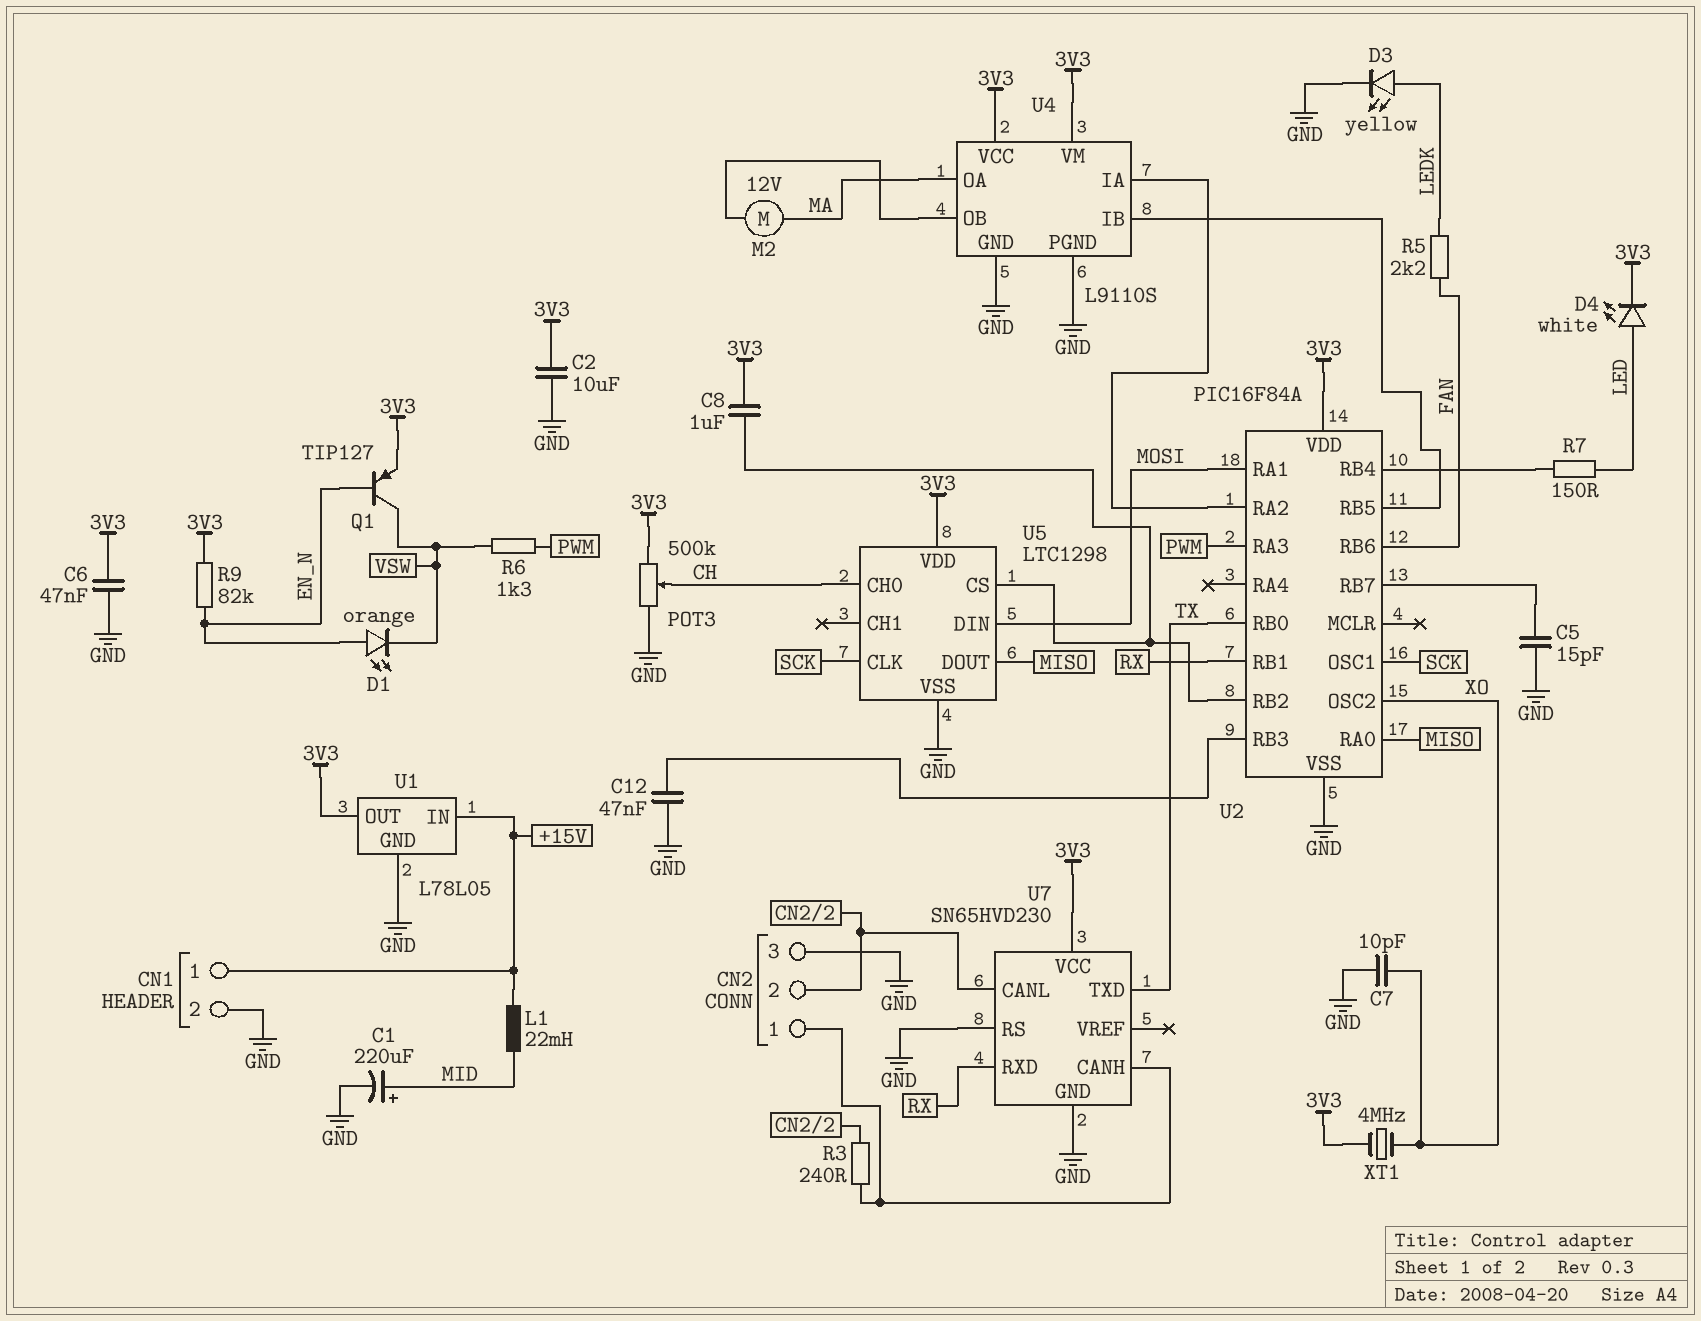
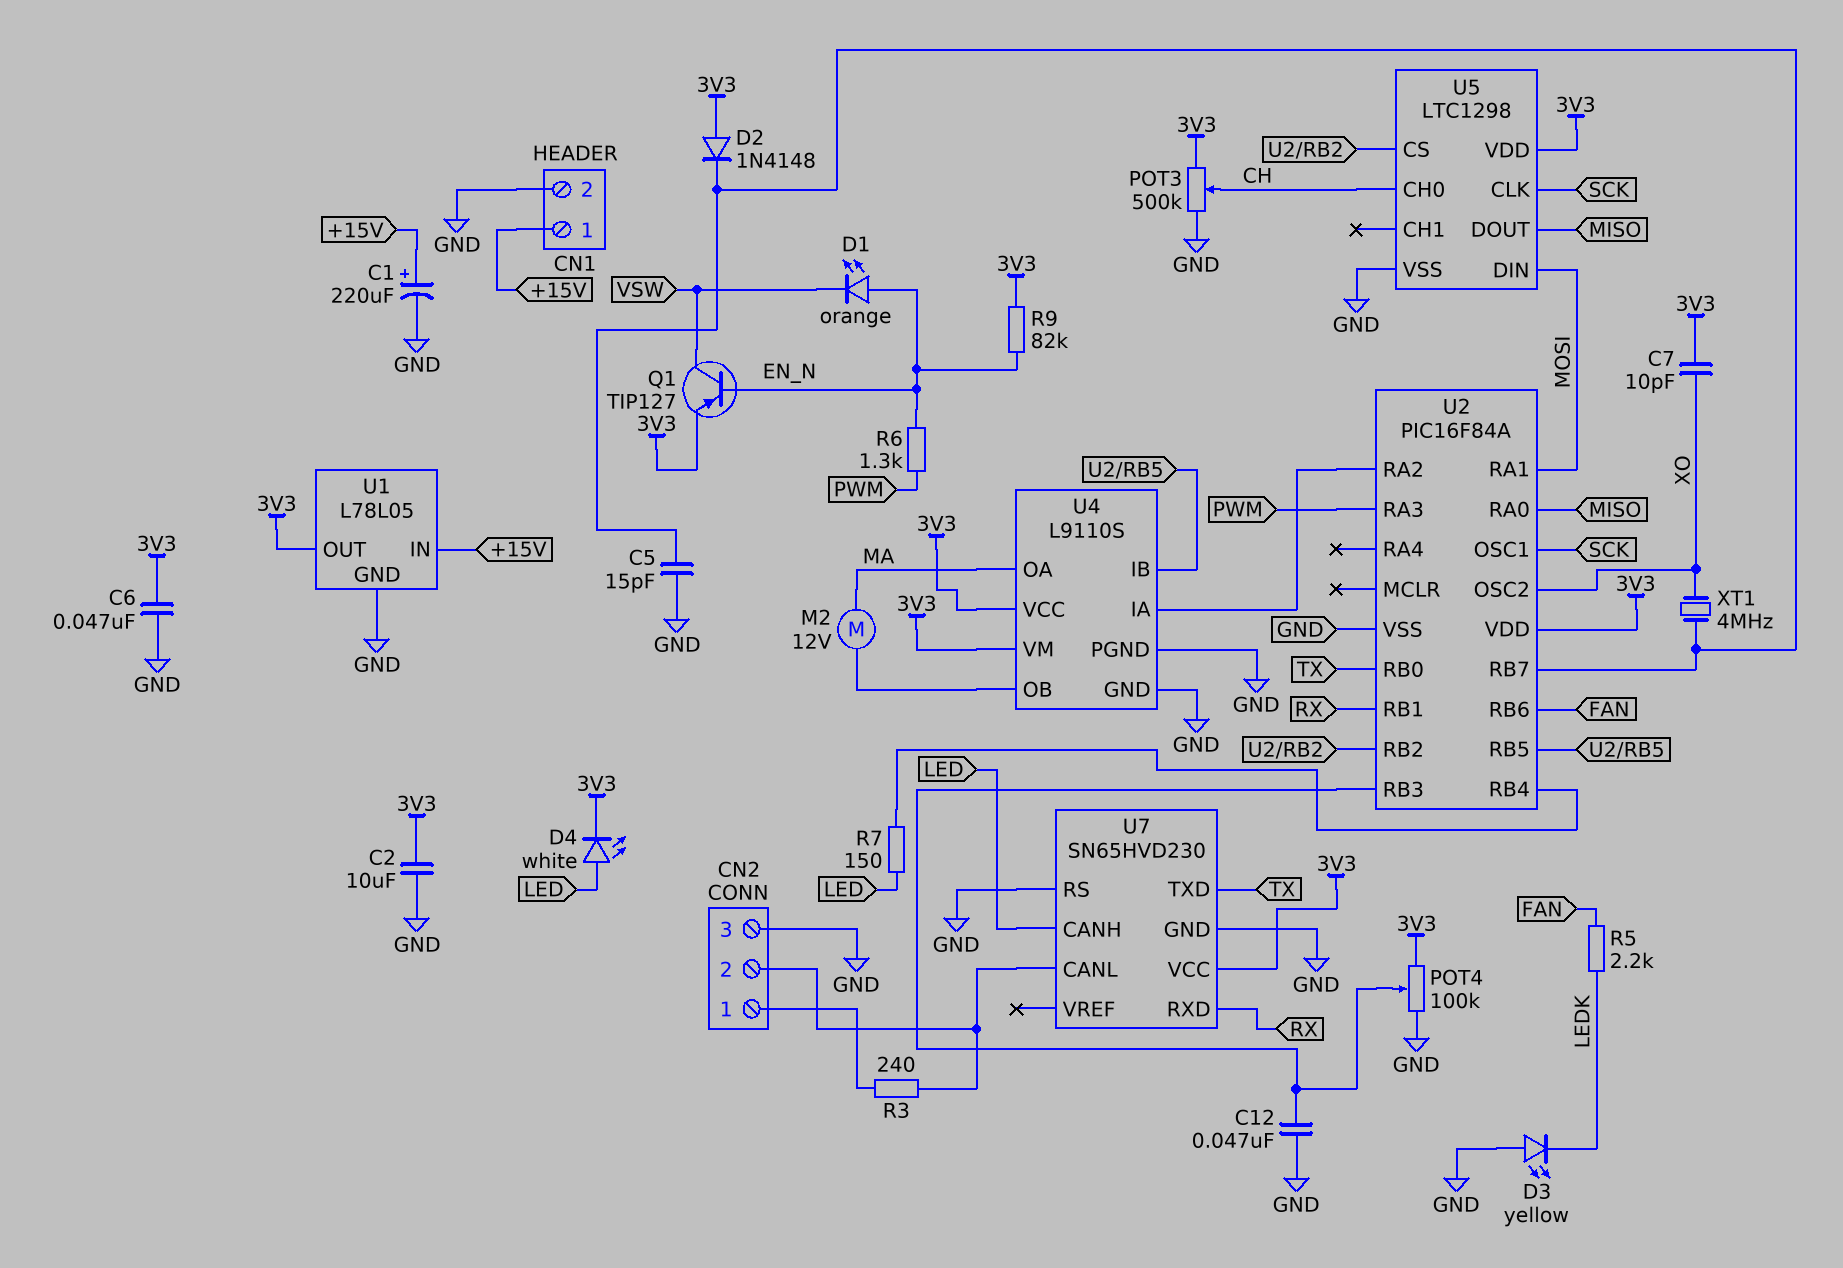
C1: 220uF (plus MID, minus GND) -> 220uF (plus +15V, minus GND)
C7: 10pF (GND, XO) -> 10pF (3V3, XO)
C8: 1uF (3V3, U2/RB2) -> none
D2: none -> diode 1N4148 (A 3V3, K U2/RB7)
D3: LED yellow (A LEDK, K GND) -> LED yellow (A GND, K LEDK)
L1: 22mH (+15V, MID) -> none
POT4: none -> 100k (3V3, GND, wiper U2/RB3)
R6: 1.3k (PWM, VSW) -> 1.3k (EN_N, PWM)
U7 pin CANH: CN2/1 -> LED
XT1: 4MHz (3V3, XO) -> 4MHz (U2/RB7, XO)

